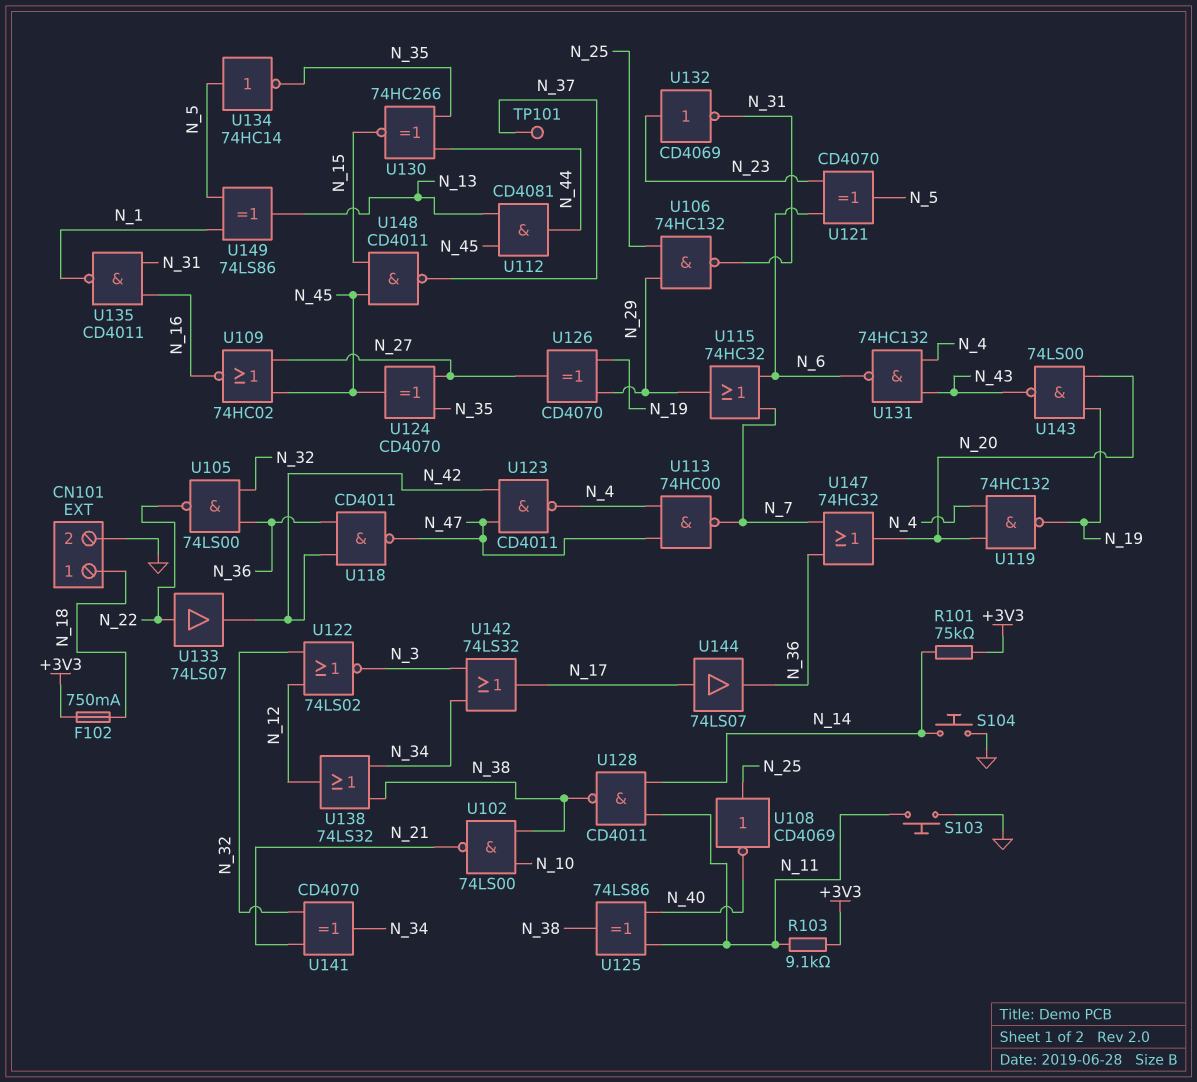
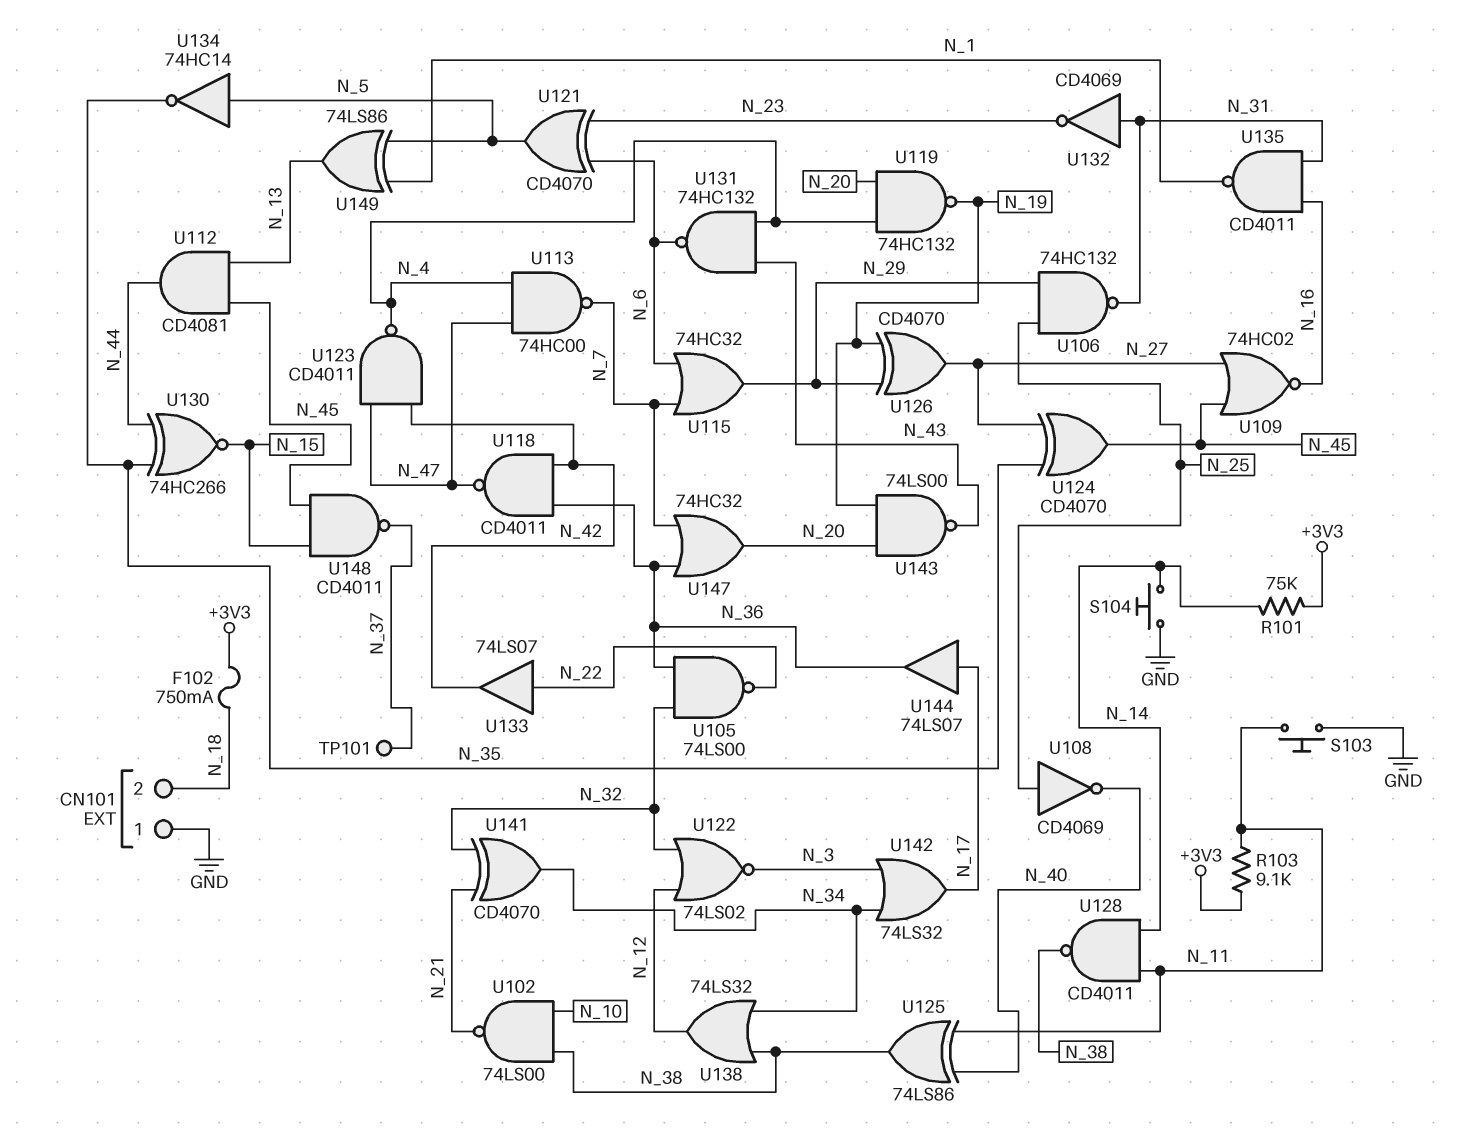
CN101 pin 1: N_18 -> GND
CN101 pin 2: GND -> N_18
U132: NOT CD4069 (in N_23, out N_31) -> NOT CD4069 (in N_31, out N_23)

